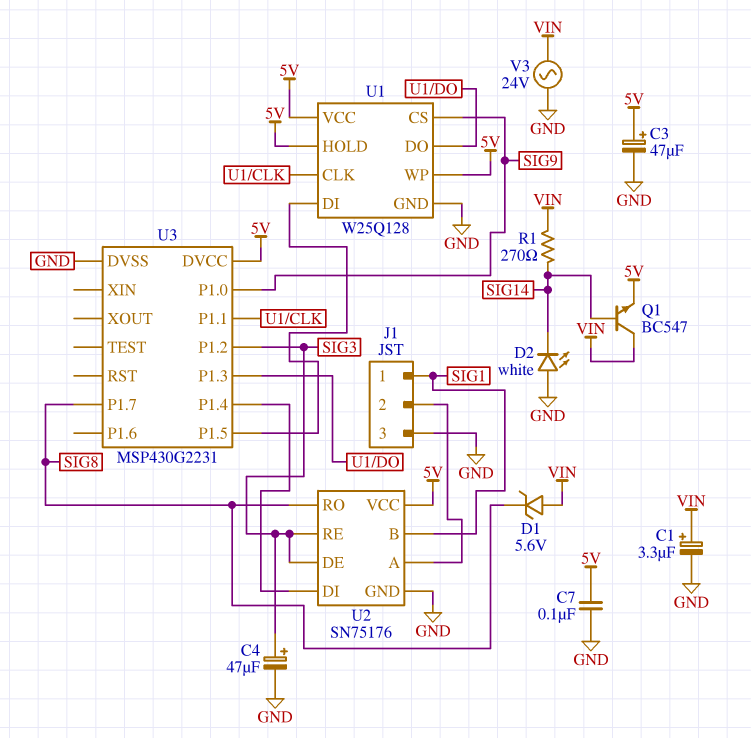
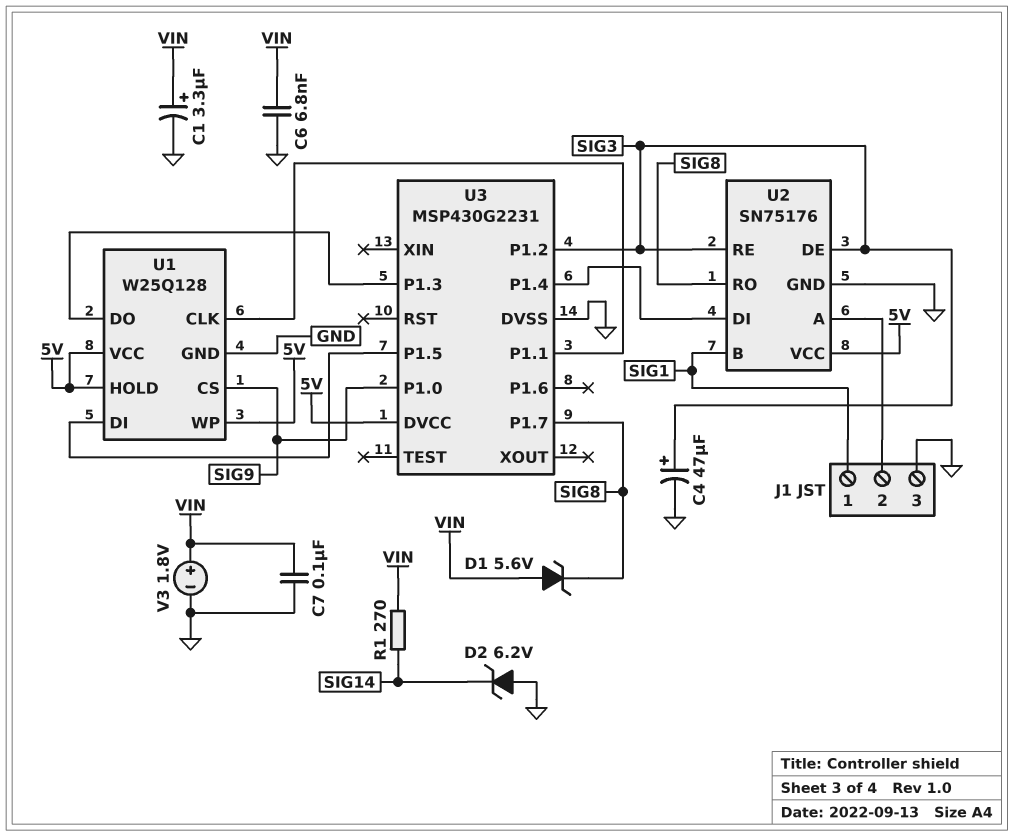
C3: 47uF (plus 5V, minus GND) -> none
C6: none -> 6.8nF (GND, VIN)
C7: 100nF (5V, GND) -> 100nF (GND, VIN)
D2: LED white (A GND, K SIG14) -> zener 6.2V (A GND, K SIG14)
Q1: NPN BC547 (B SIG14, C VIN, E 5V) -> none
V3: AC 24V (GND, VIN) -> 1.8V (plus VIN, minus GND)

